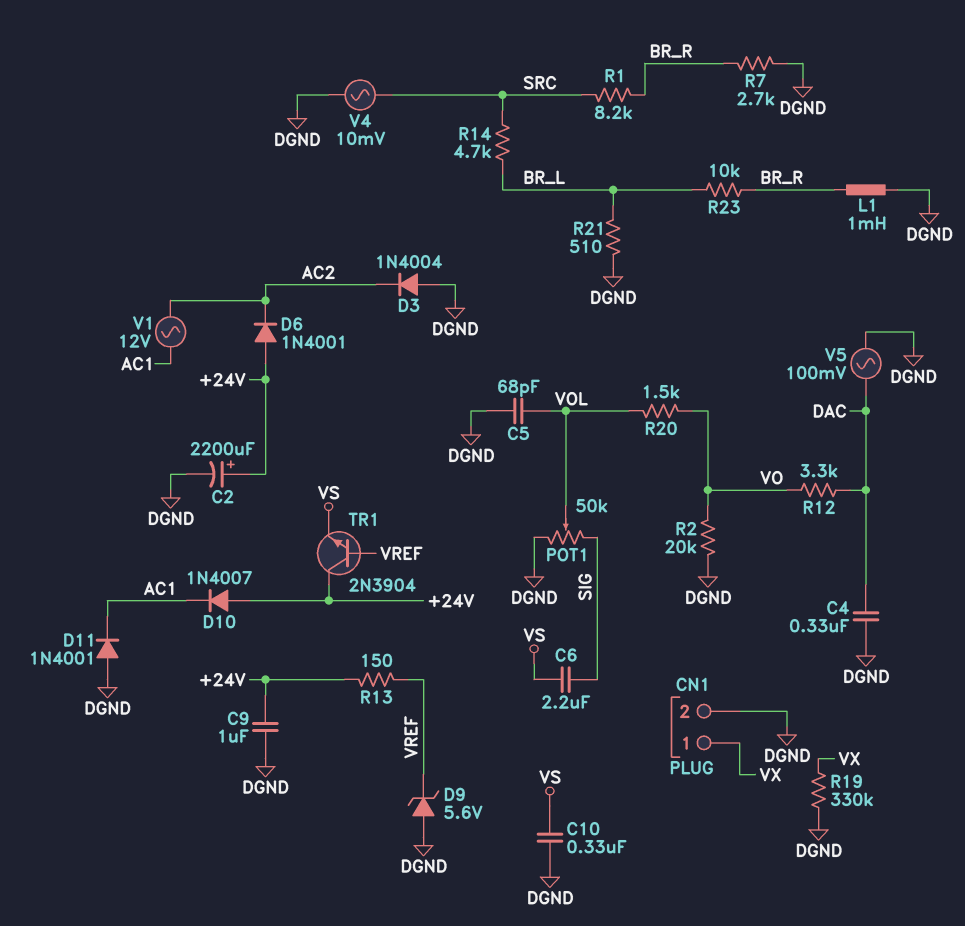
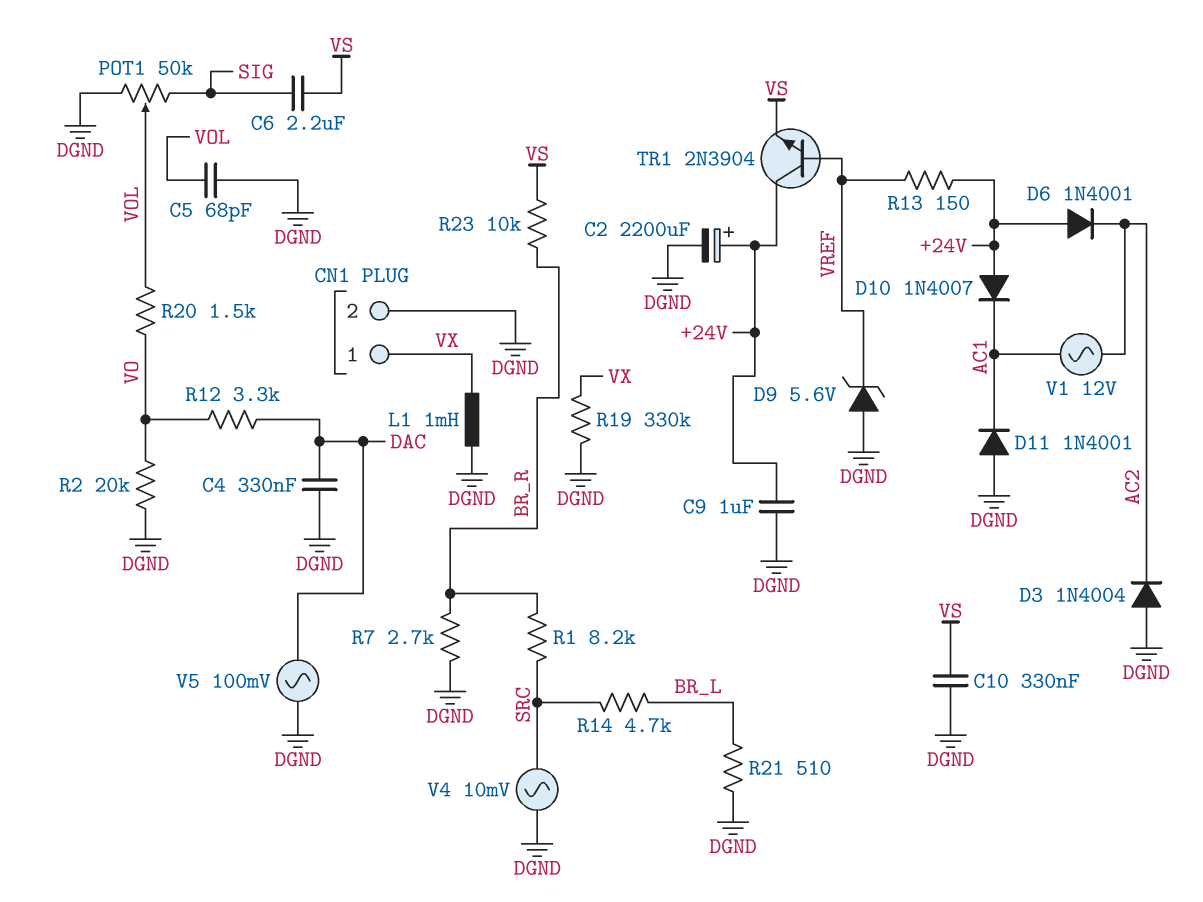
L1: 1mH (BR_R, DGND) -> 1mH (DGND, VX)
R23: 10k (BR_L, BR_R) -> 10k (BR_R, VS)

